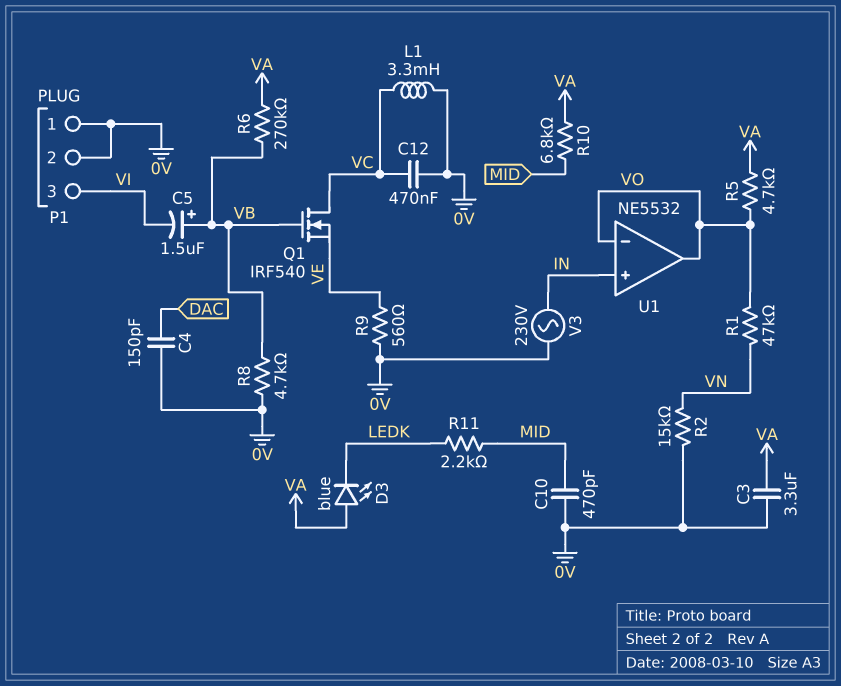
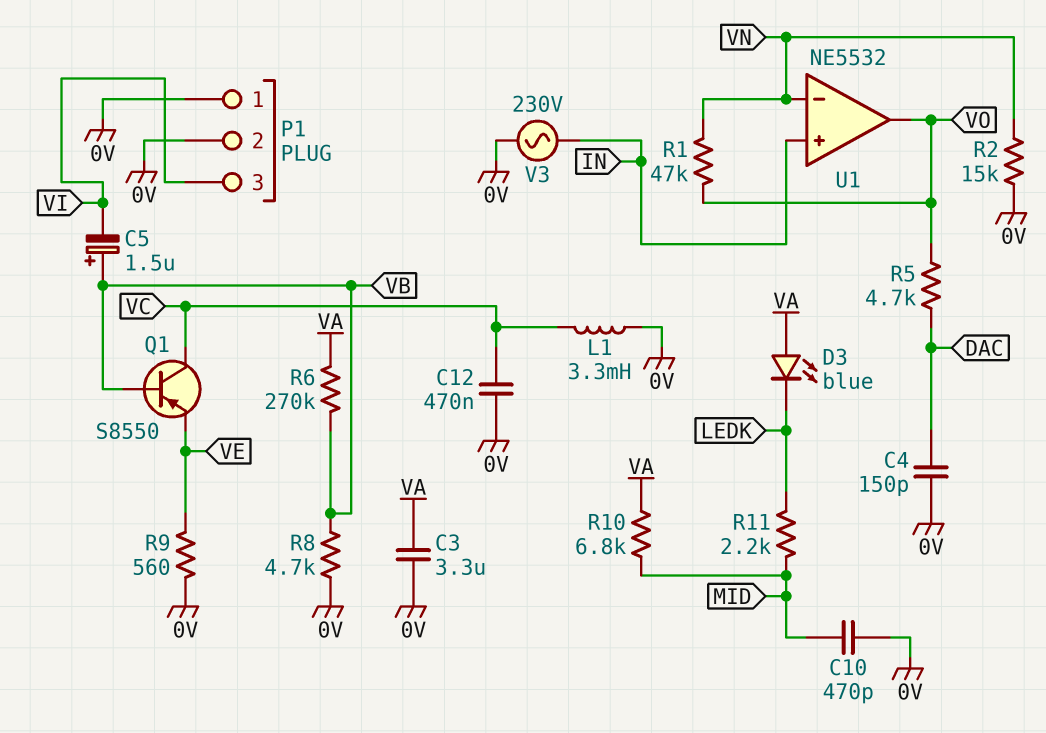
Q1: NMOS IRF540 (G VB, D VC, S VE) -> PNP S8550 (B VB, C VC, E VE)
R5: 4.7k (VA, VO) -> 4.7k (DAC, VO)
U1 pin in-: VO -> VN

